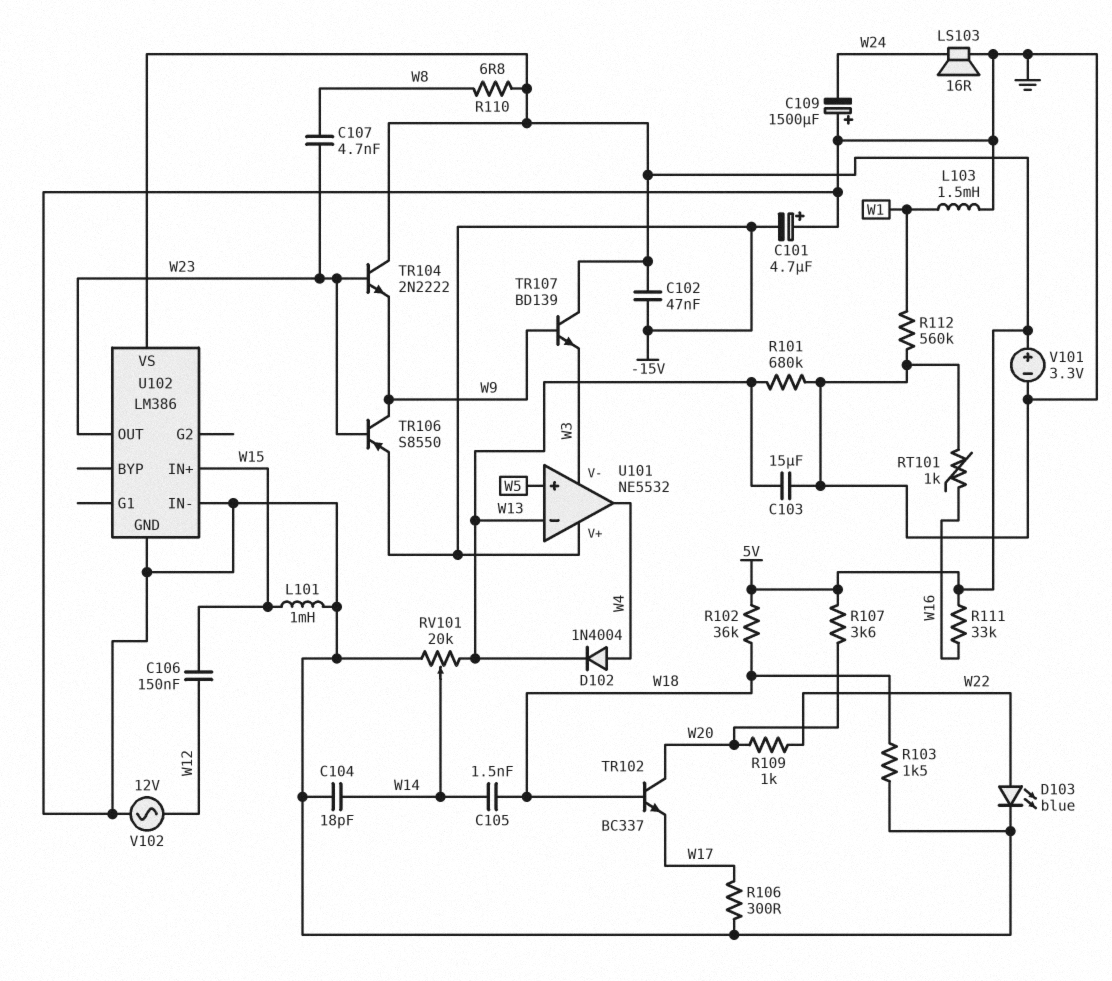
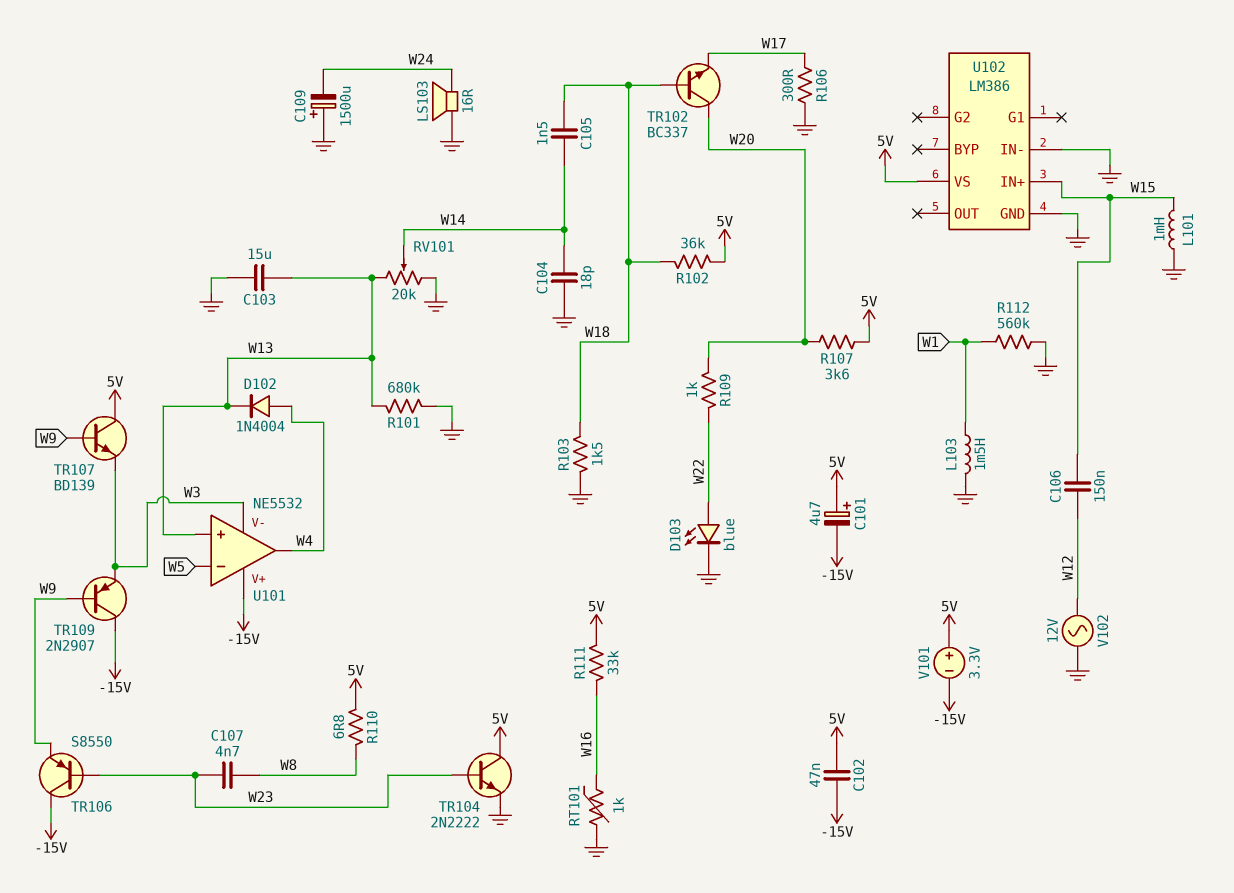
C101: 4.7uF (plus GND, minus -15V) -> 4.7uF (plus 5V, minus -15V)
TR104: NPN 2N2222 (B W23, C 5V, E W9) -> NPN 2N2222 (B W23, C 5V, E GND)
TR106: PNP S8550 (B W23, C W9, E -15V) -> PNP S8550 (B W23, C -15V, E W9)
TR109: none -> PNP 2N2907 (B W9, C -15V, E W3)
U101 pin in+: W5 -> W13
U101 pin in-: W13 -> W5
U102 pin OUT: W23 -> none
V101: 3.3V (plus 5V, minus GND) -> 3.3V (plus 5V, minus -15V)

